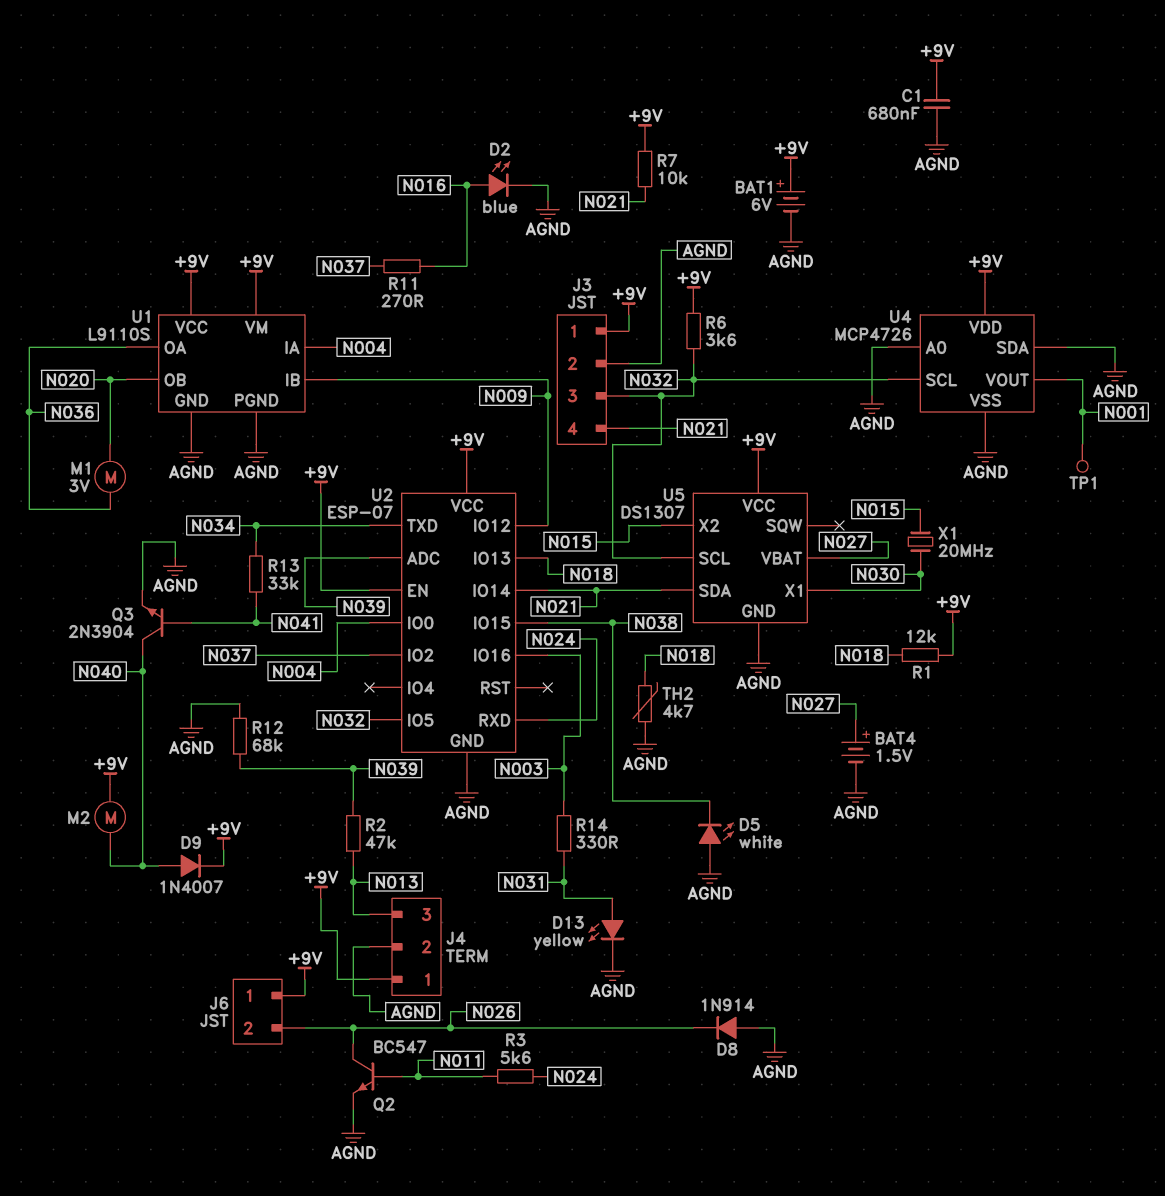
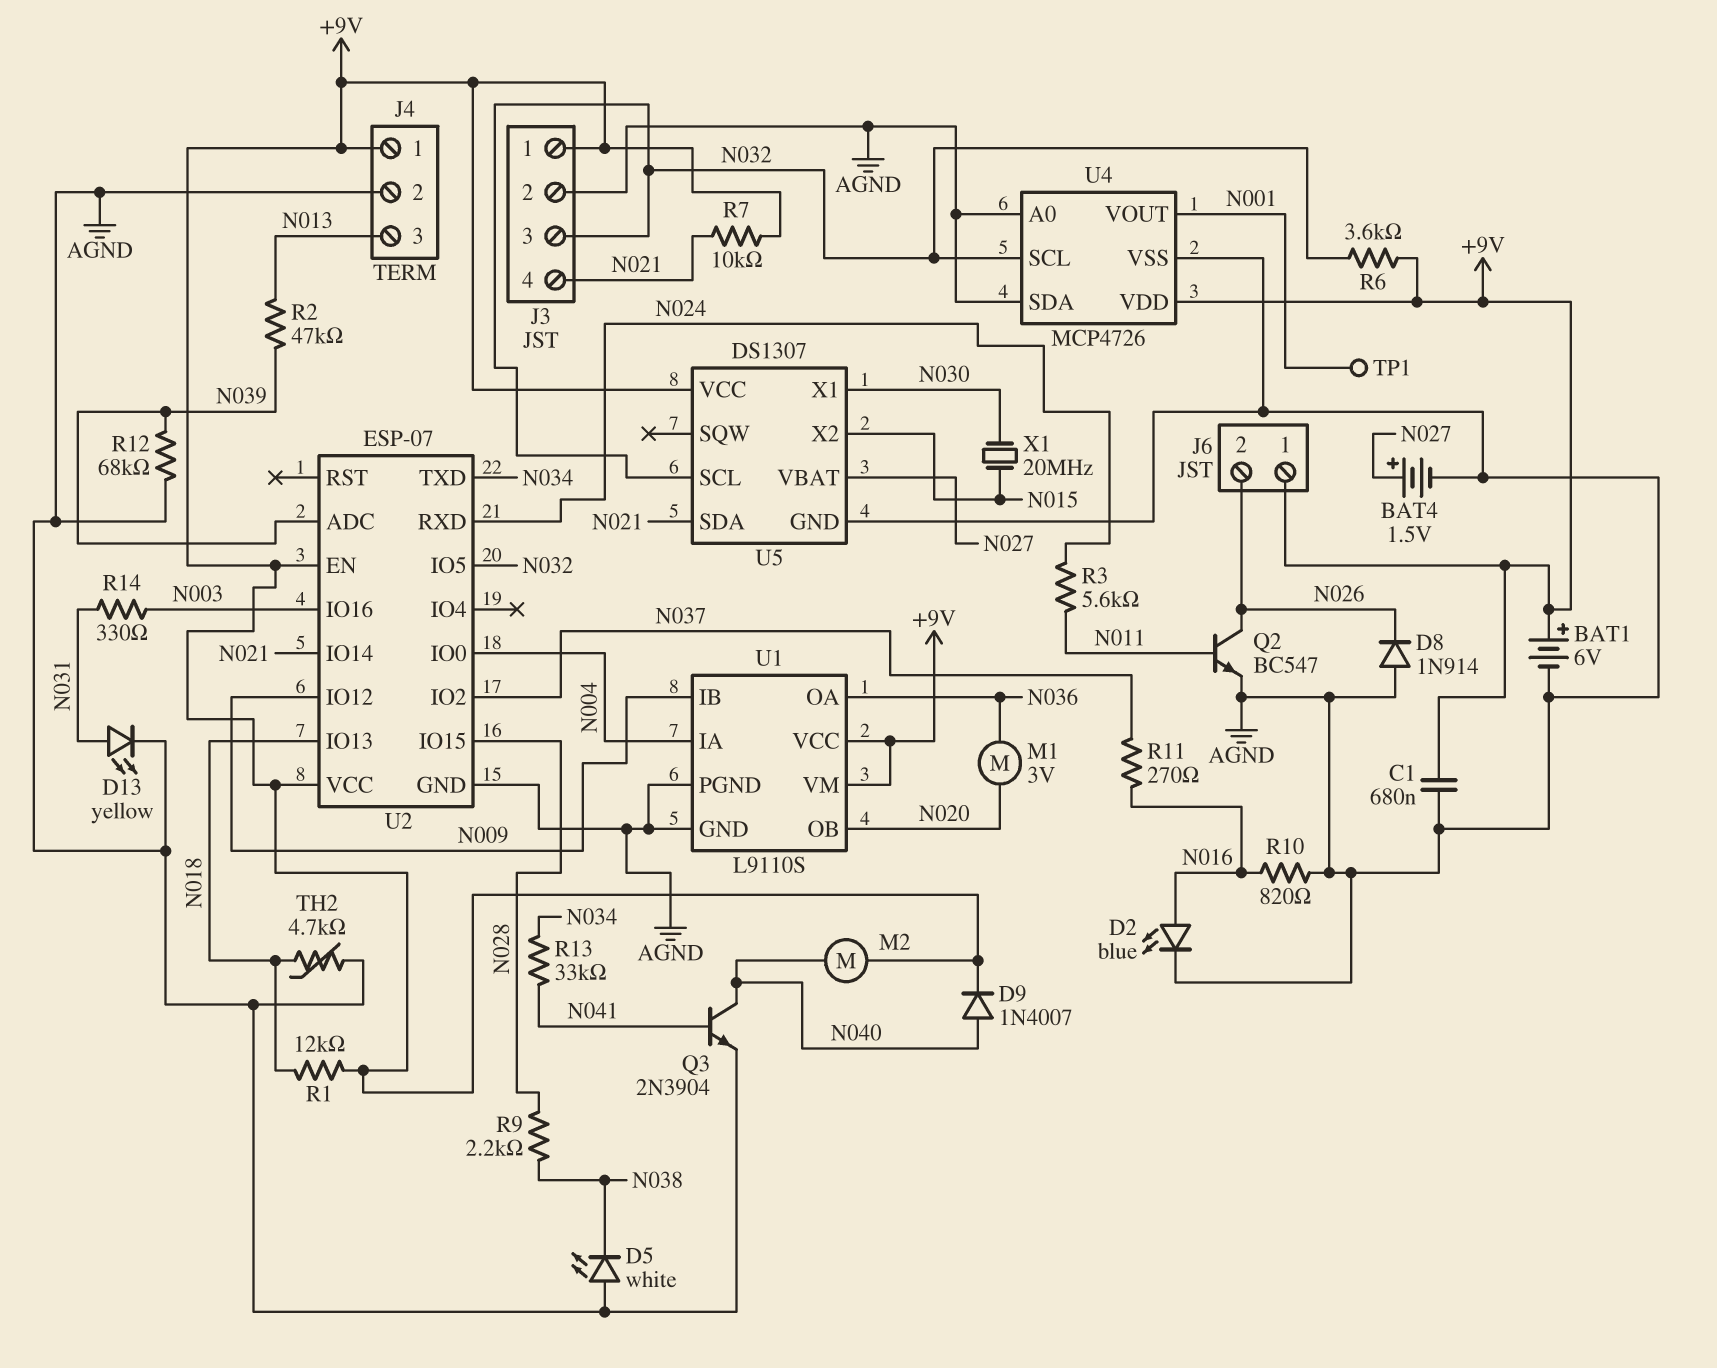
R9: none -> 2.2k (N028, N038)
R10: none -> 820 (AGND, N016)
U2 pin IO15: N038 -> N028

